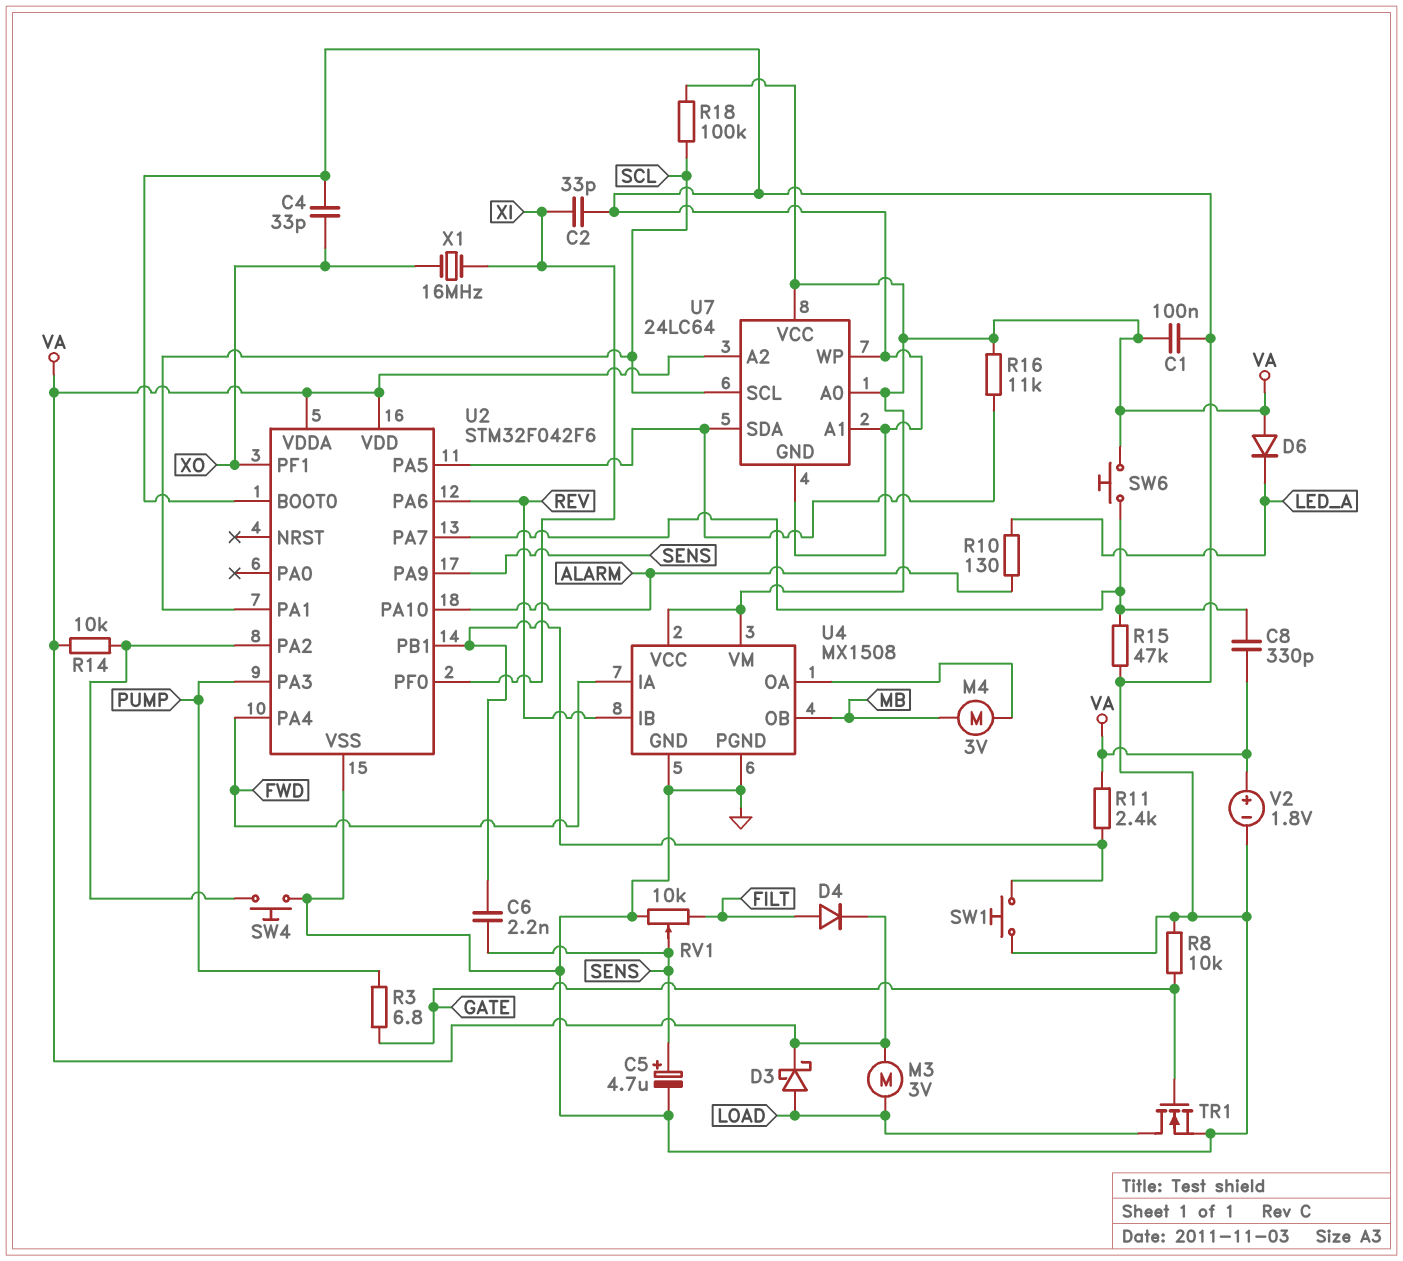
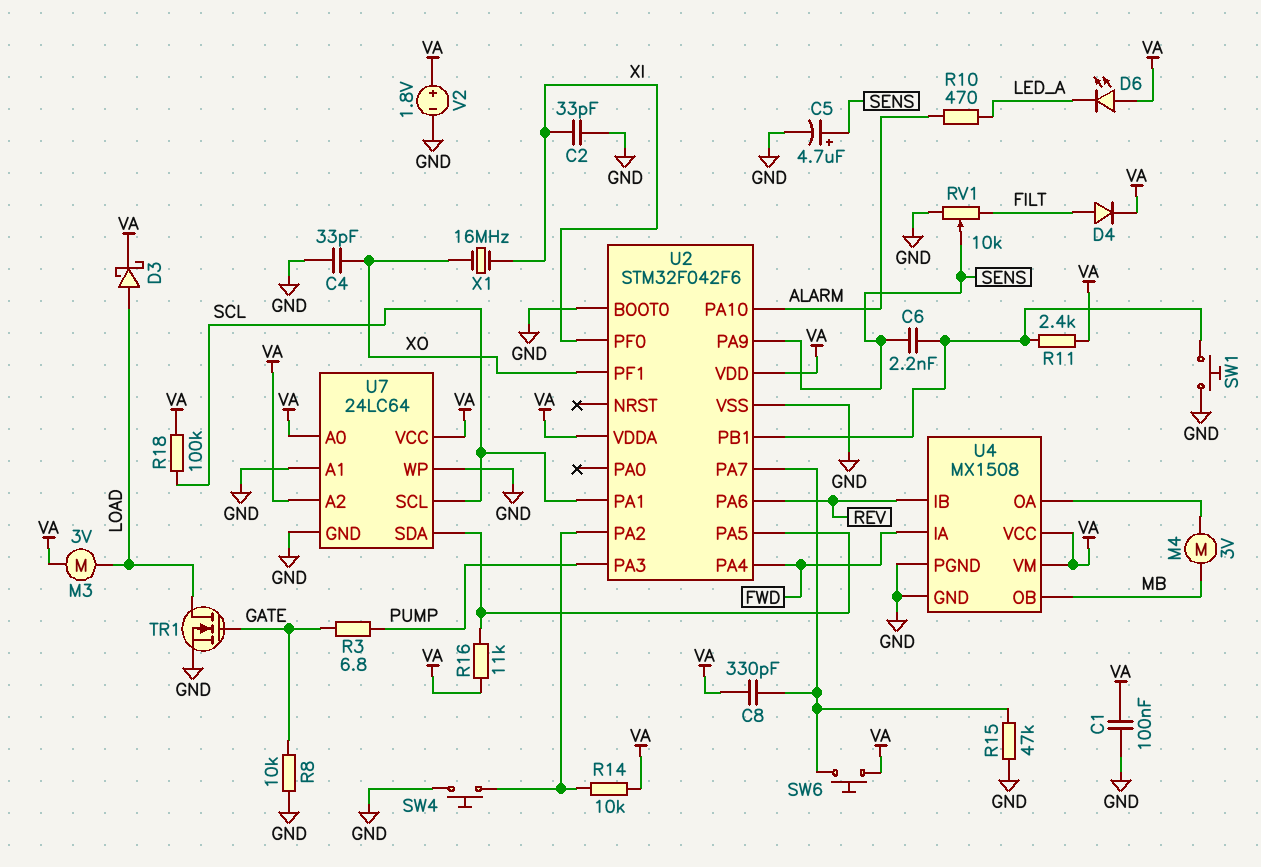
D6: diode (A VA, K LED_A) -> LED (A VA, K LED_A)
R10: 130 (ALARM, LED_A) -> 470 (ALARM, LED_A)

